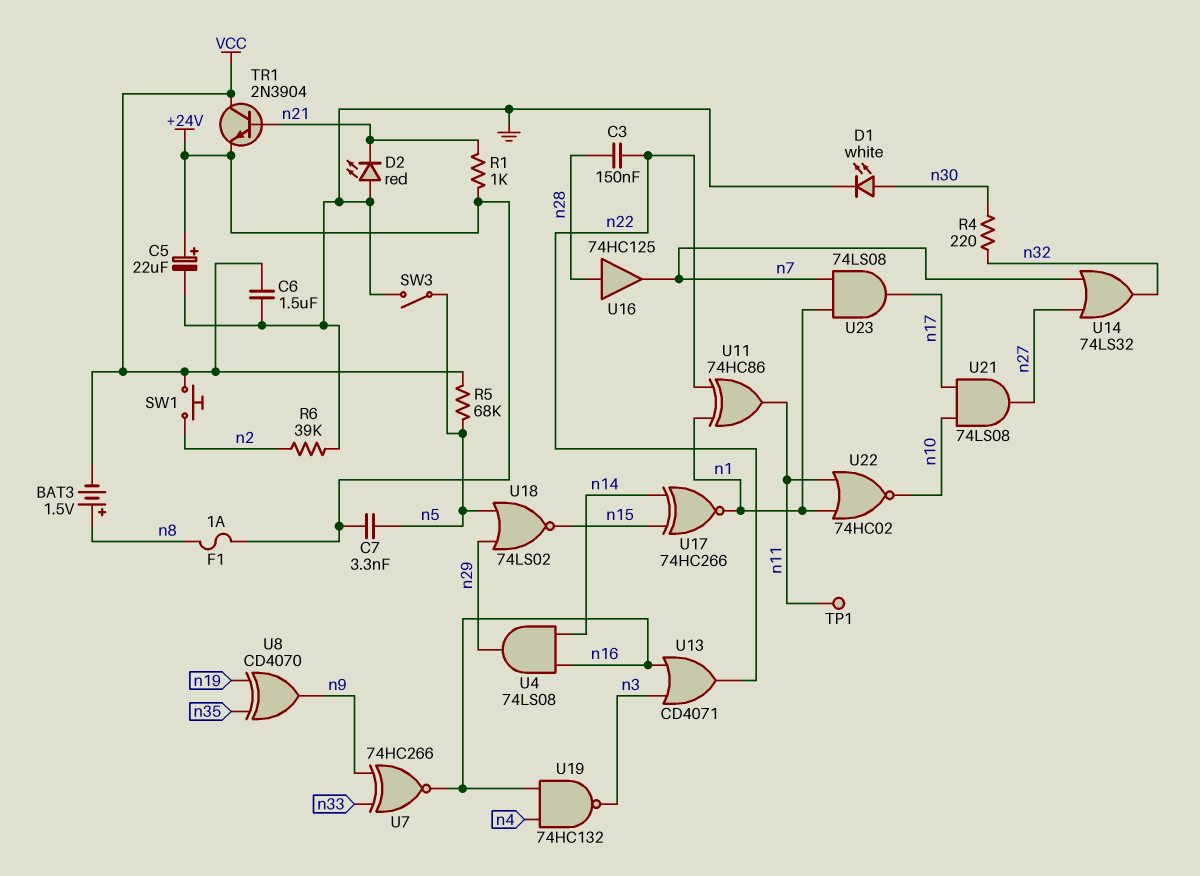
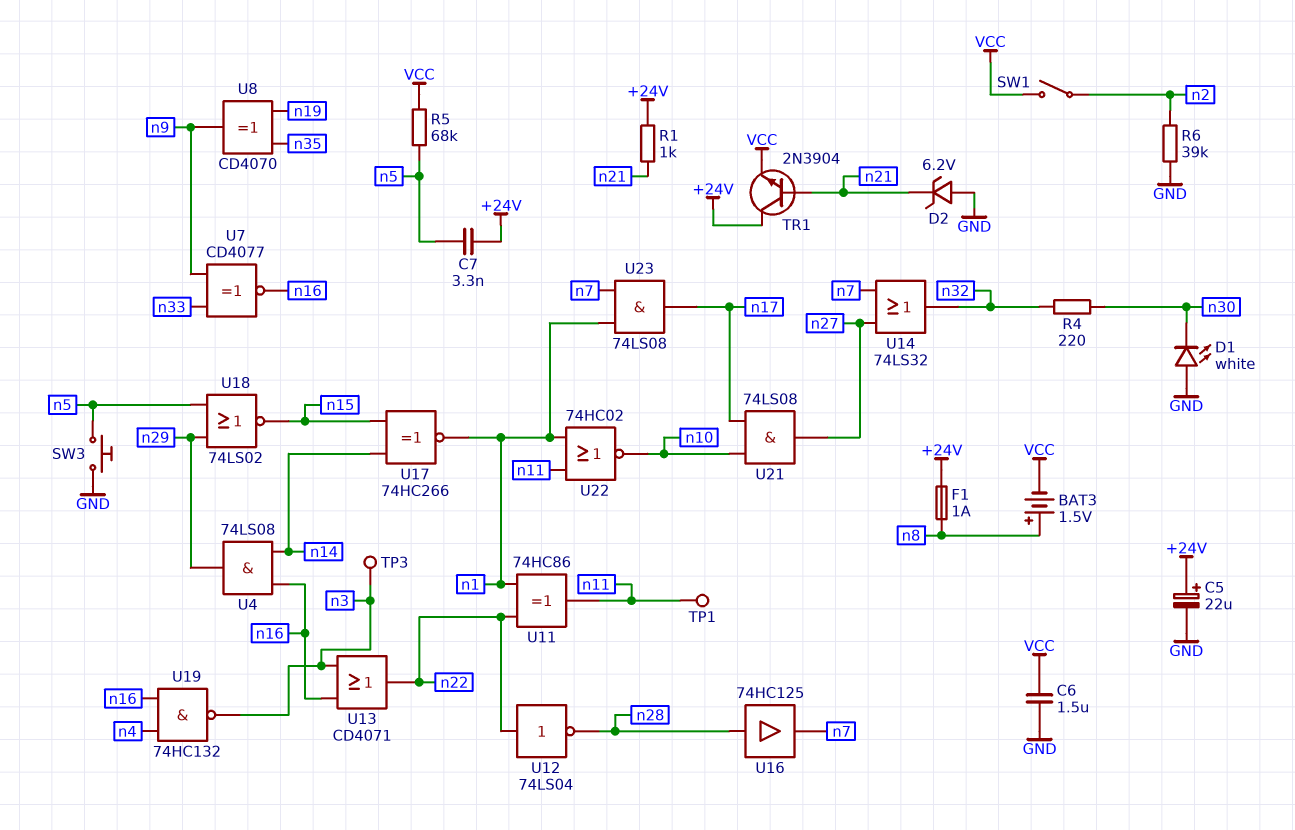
C3: 150nF (n22, n28) -> none
D1: LED white (A n30, K GND) -> LED white (A GND, K n30)
D2: LED red (A GND, K n21) -> zener 6.2V (A GND, K n21)
SW1: button (VCC, n2) -> switch (VCC, n2)
SW3: switch (GND, n5) -> button (GND, n5)
TP3: none -> test point (n3)
TR1: NPN 2N3904 (B n21, C VCC, E +24V) -> NPN 2N3904 (B n21, C +24V, E VCC)
U7: XNOR 74HC266 (in n9, in n33, out n16) -> XNOR CD4077 (in n9, in n33, out n16)
U12: none -> NOT 74LS04 (in n22, out n28)

